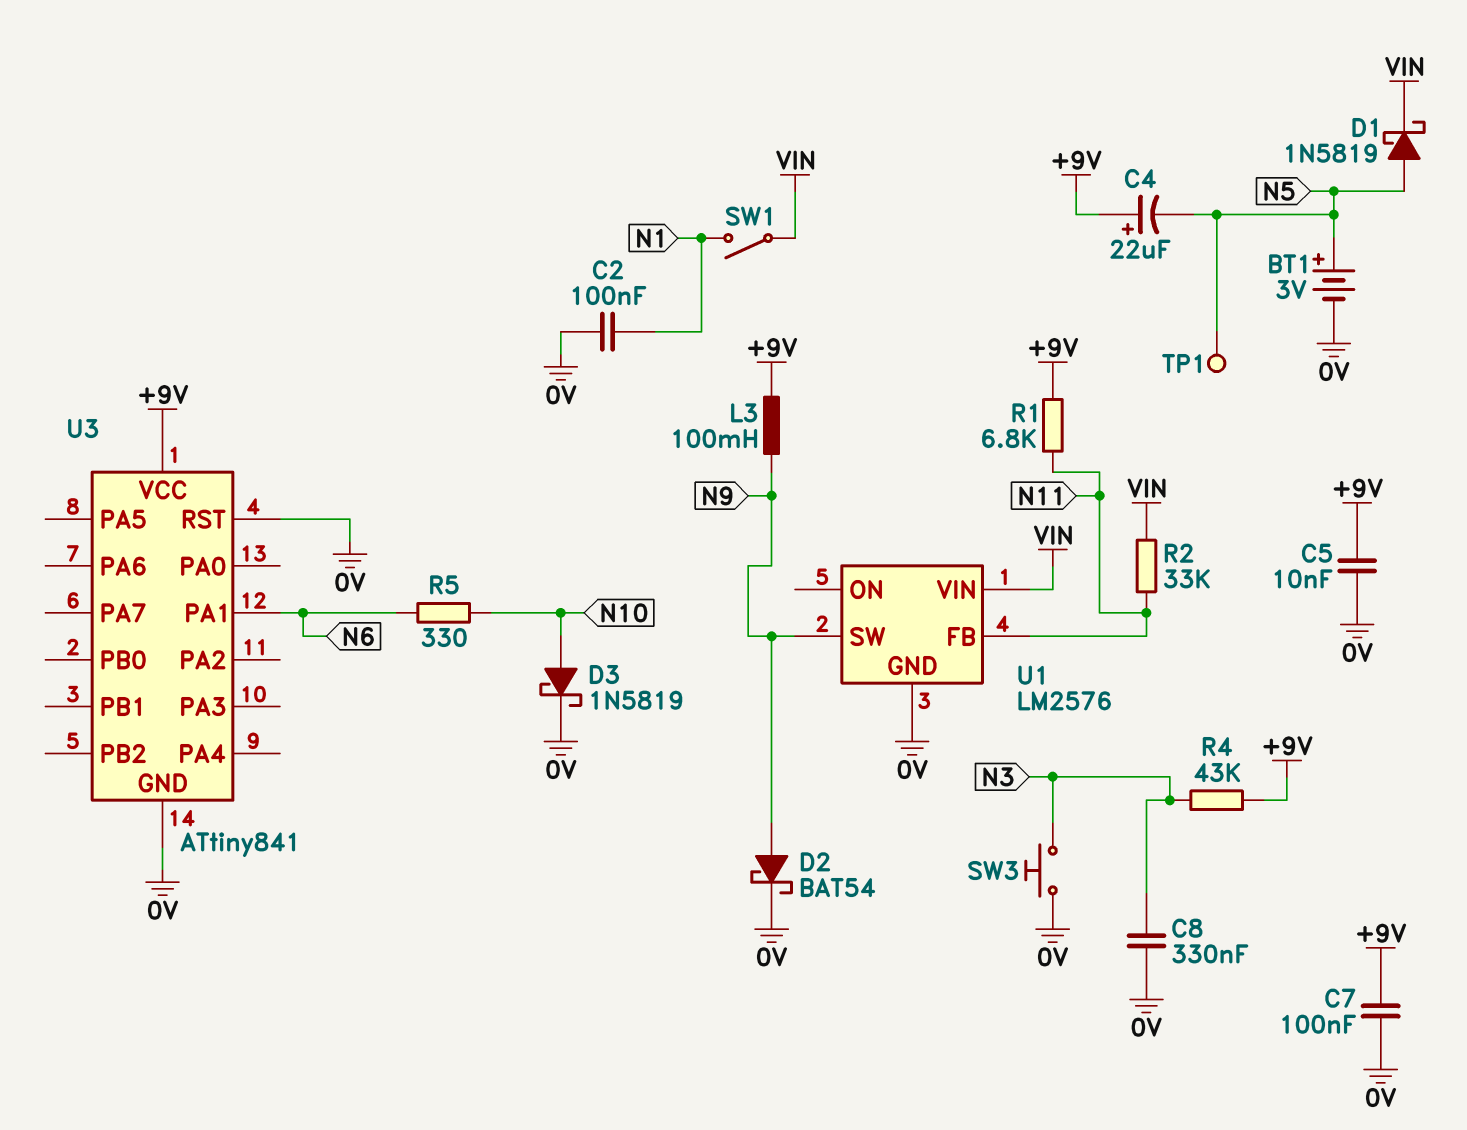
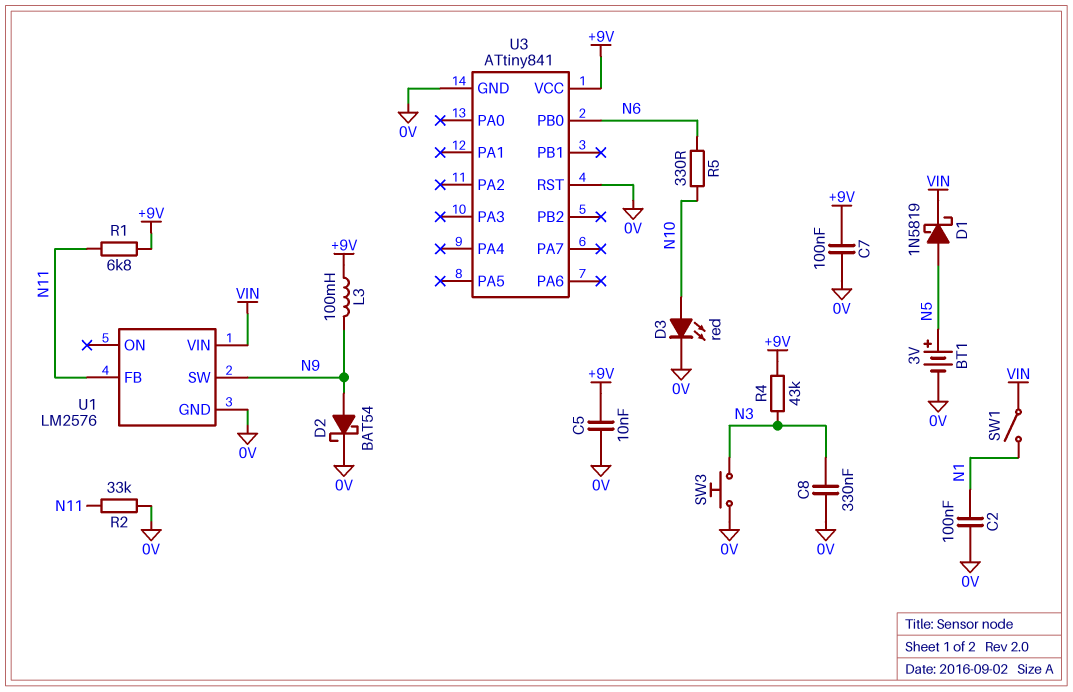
C4: 22uF (plus +9V, minus N5) -> none
D3: schottky 1N5819 (A N10, K 0V) -> LED red (A N10, K 0V)
R2: 33k (N11, VIN) -> 33k (0V, N11)
TP1: test point (N5) -> none
U3 pin PA1: N6 -> none
U3 pin PB0: none -> N6

